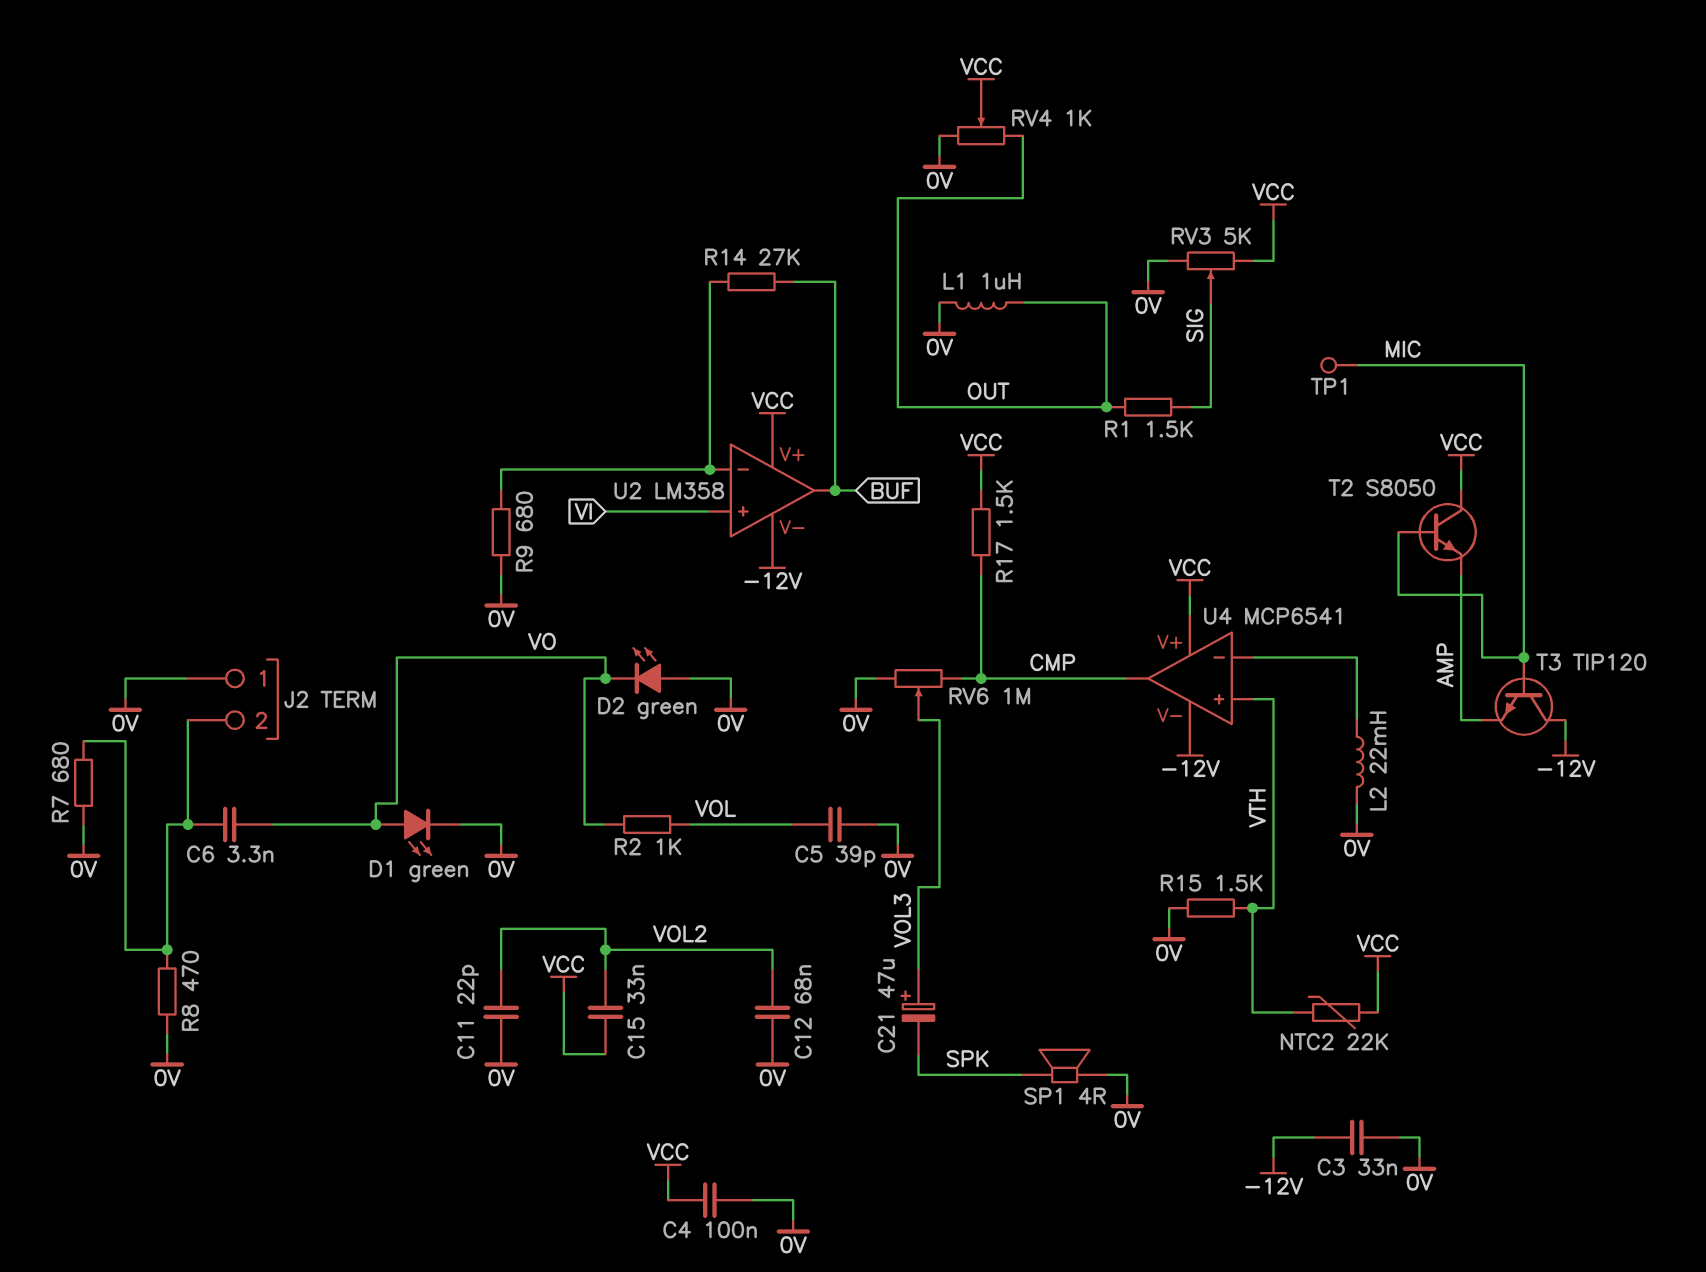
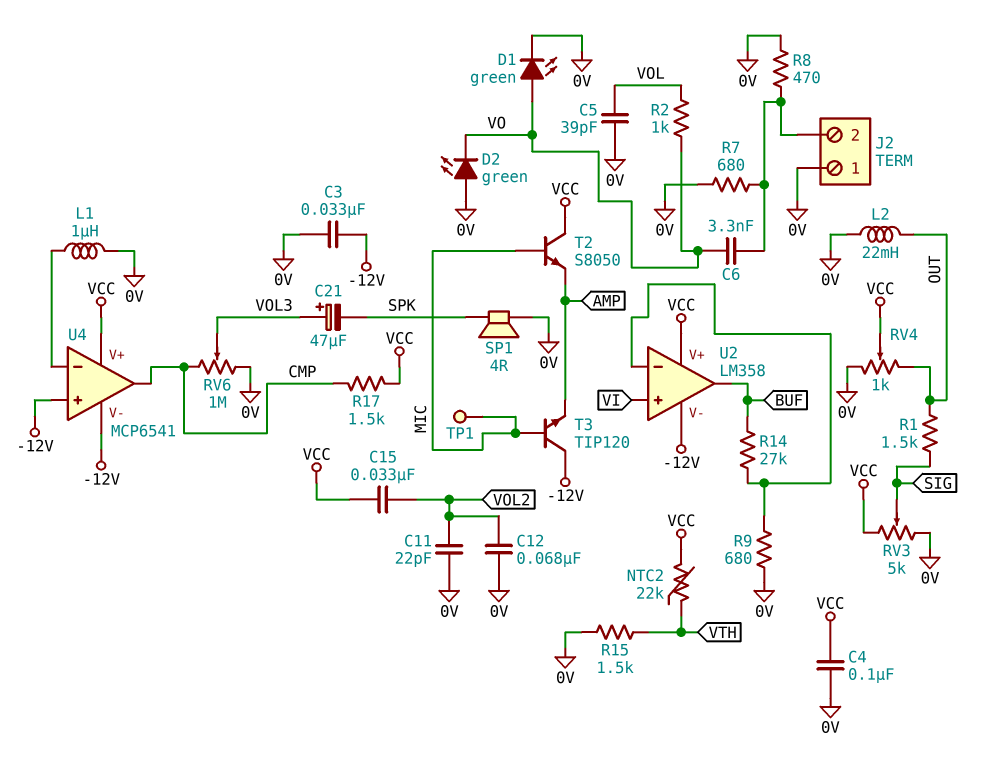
L1: 1uH (0V, OUT) -> 1uH (0V, U4/in-)
L2: 22mH (0V, U4/in-) -> 22mH (0V, OUT)
U4 pin in+: VTH -> -12V

